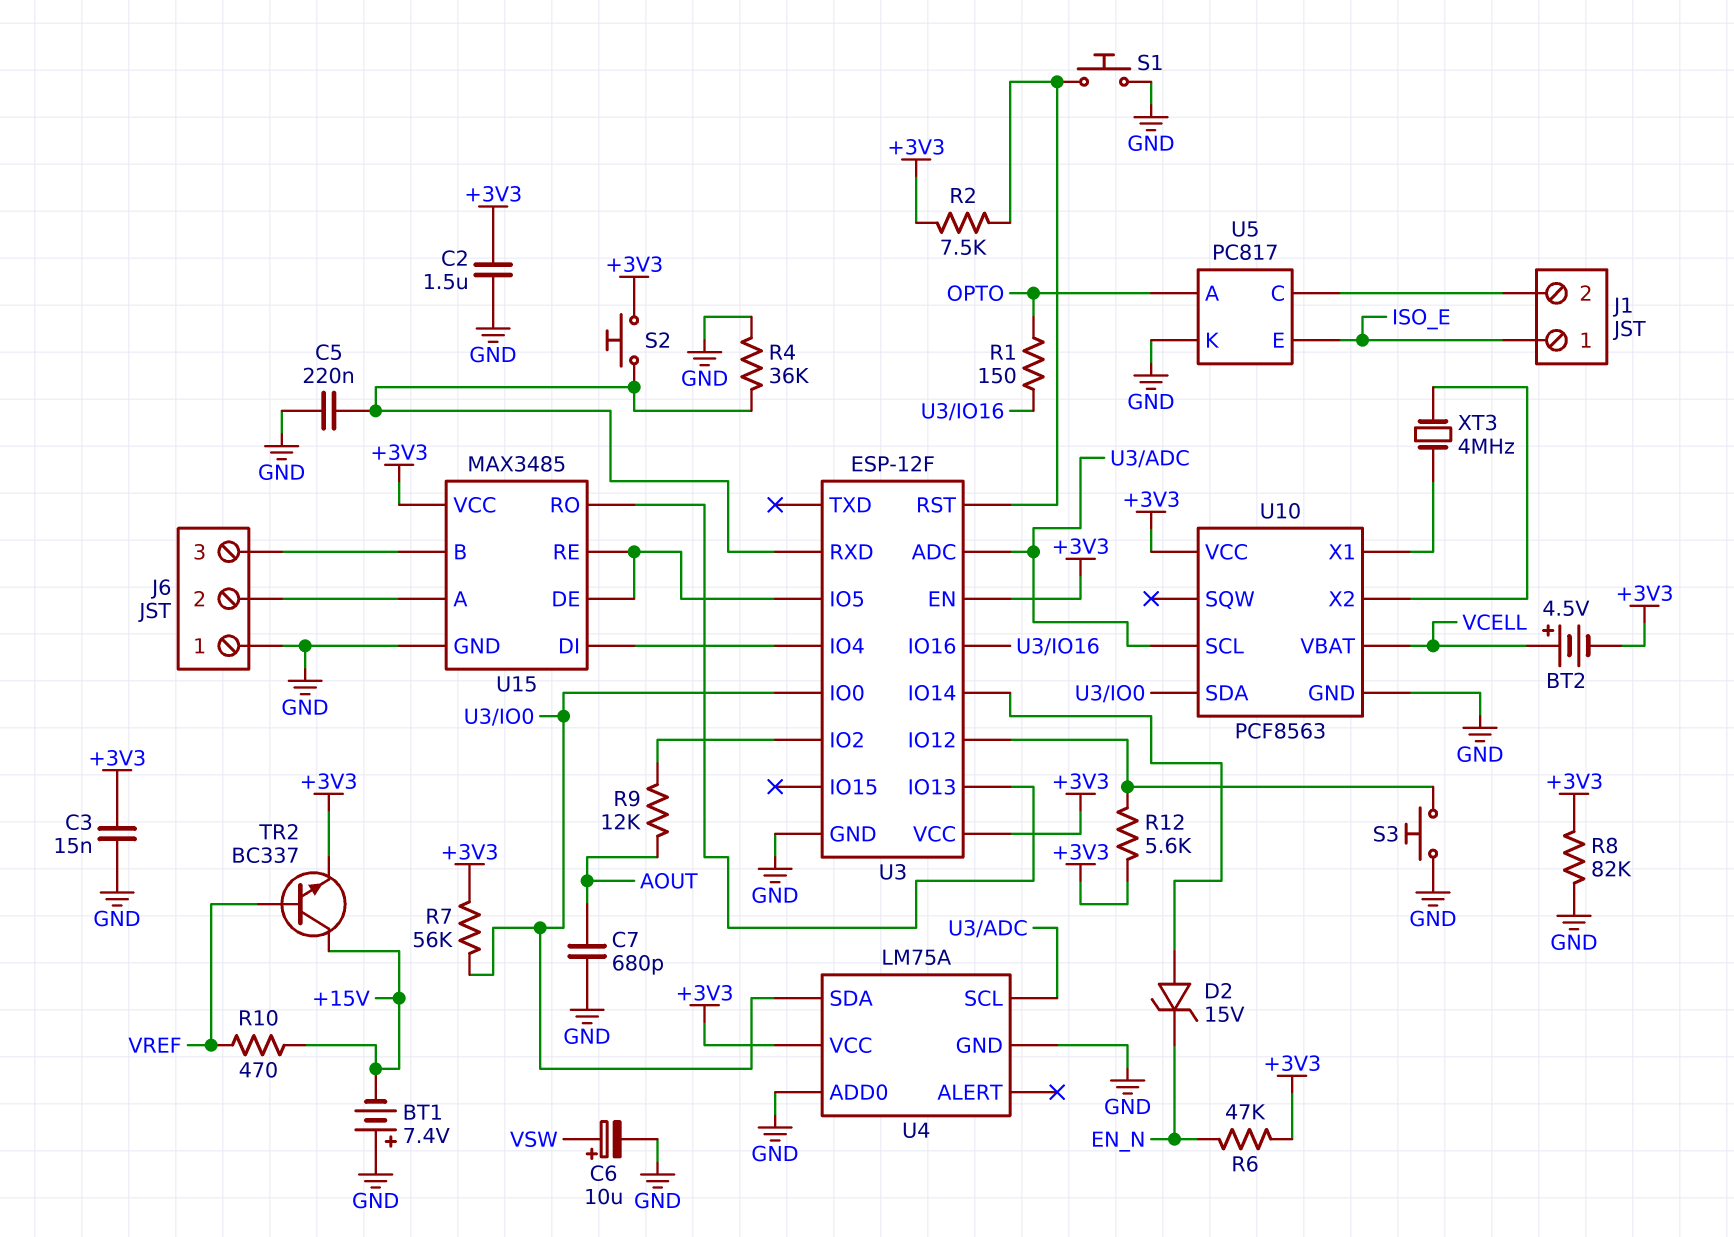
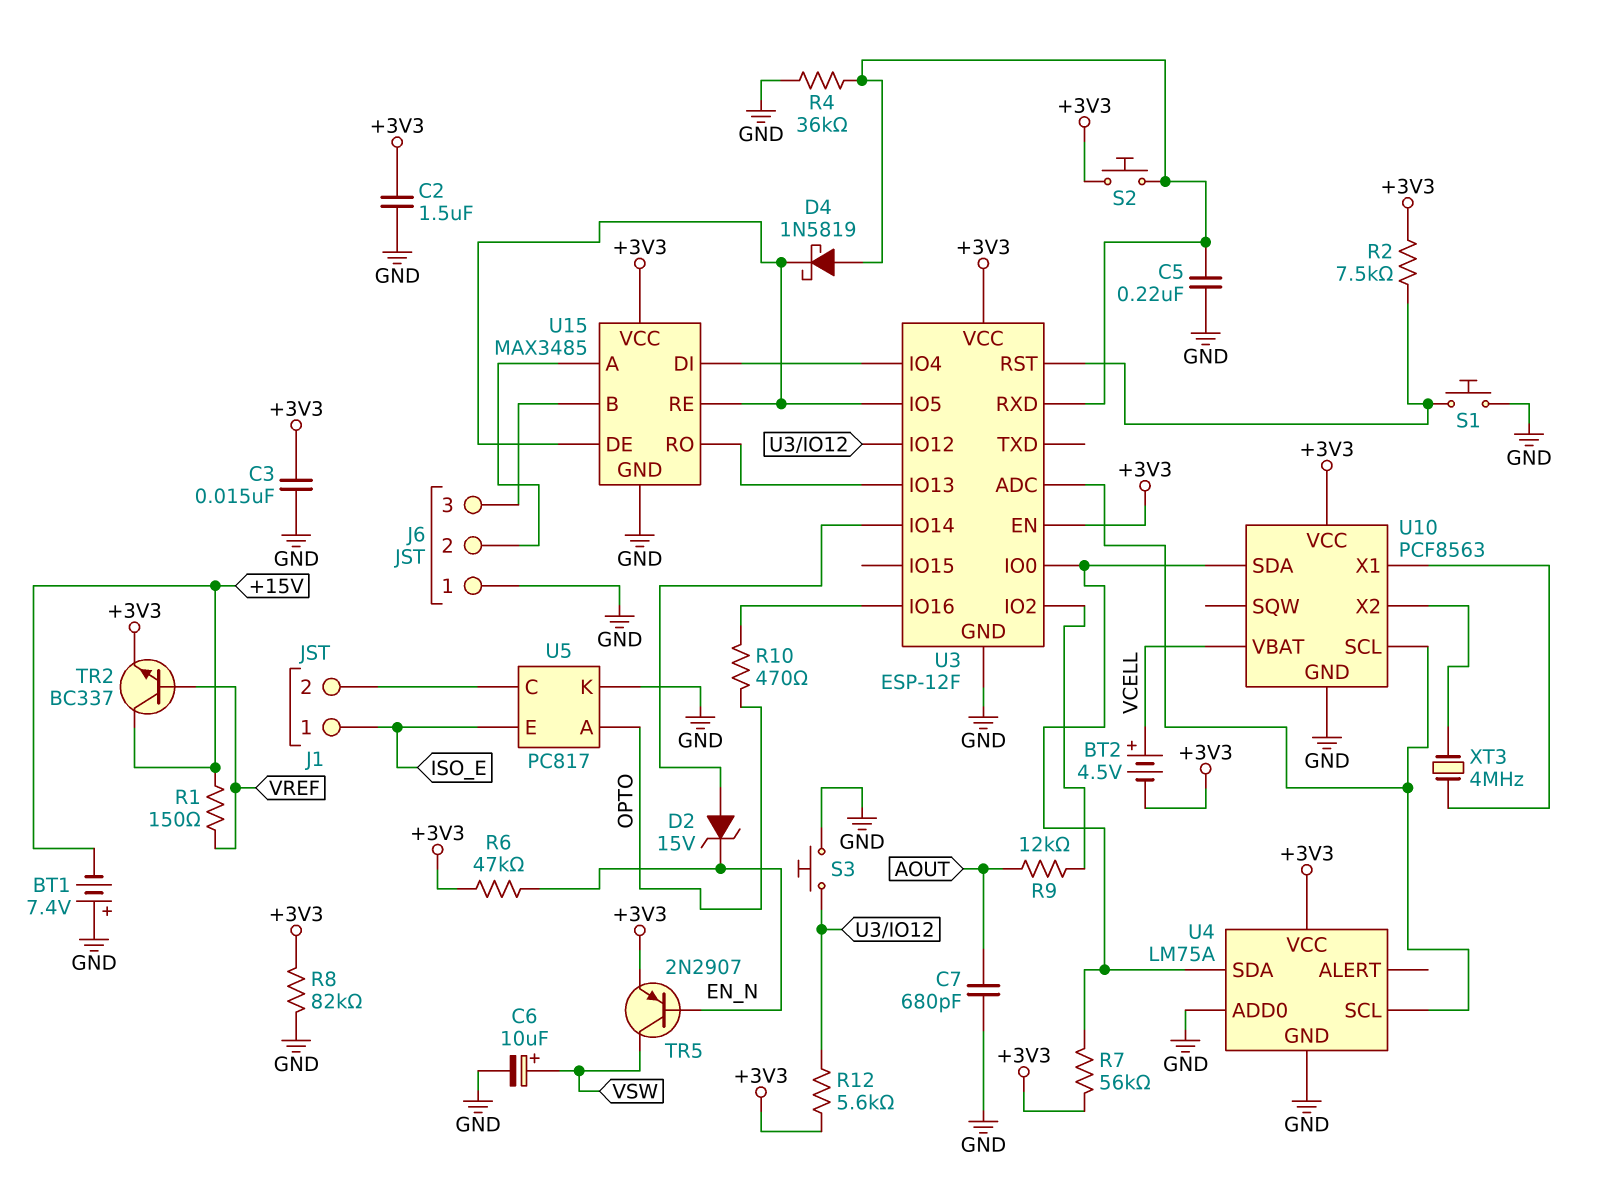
D4: none -> schottky 1N5819 (A U3/RXD, K U3/IO5)
R1: 150 (OPTO, U3/IO16) -> 150 (+15V, VREF)
R10: 470 (+15V, VREF) -> 470 (OPTO, U3/IO16)
TR5: none -> PNP 2N2907 (B EN_N, C VSW, E +3V3)

